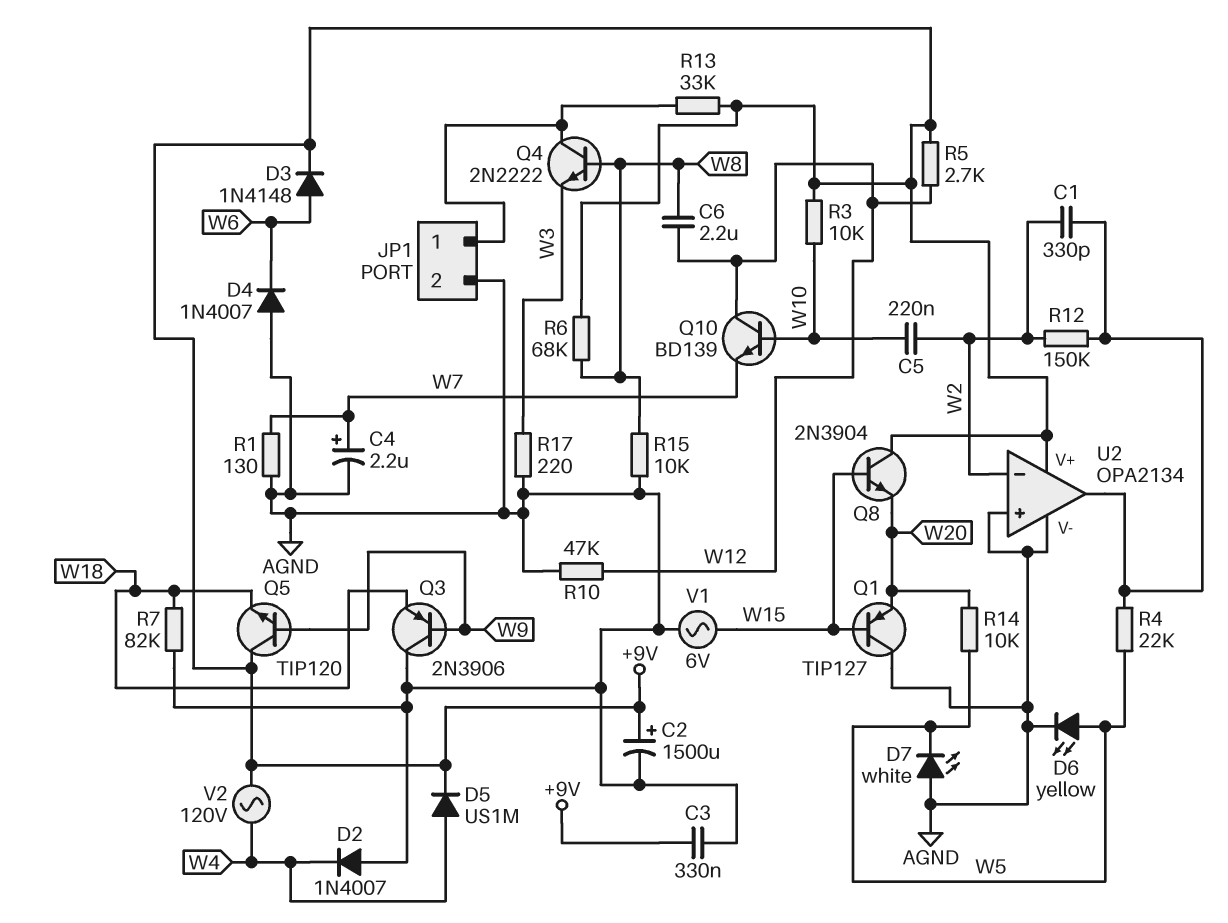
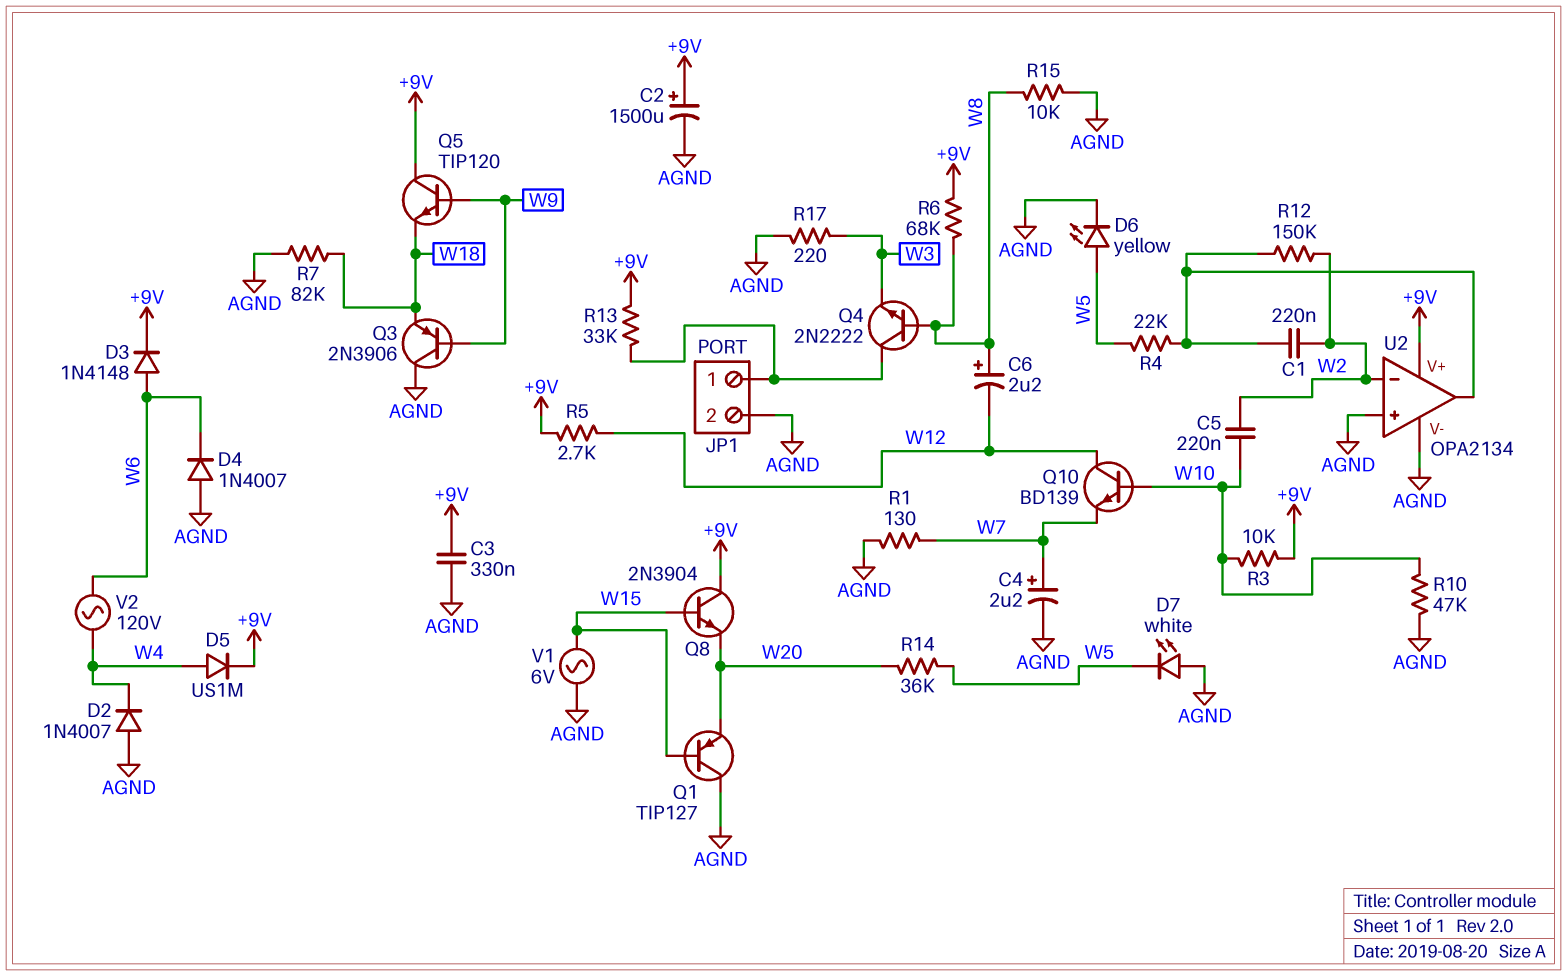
C1: 330pF (U2/out, W2) -> 220nF (U2/out, W2)
C6: 2.2uF (W8, W12) -> 2.2uF (plus W8, minus W12)
R10: 47k (AGND, W12) -> 47k (AGND, W10)
R14: 10k (W5, W20) -> 36k (W5, W20)
V2: AC 120V (+9V, W4) -> AC 120V (W4, W6)

